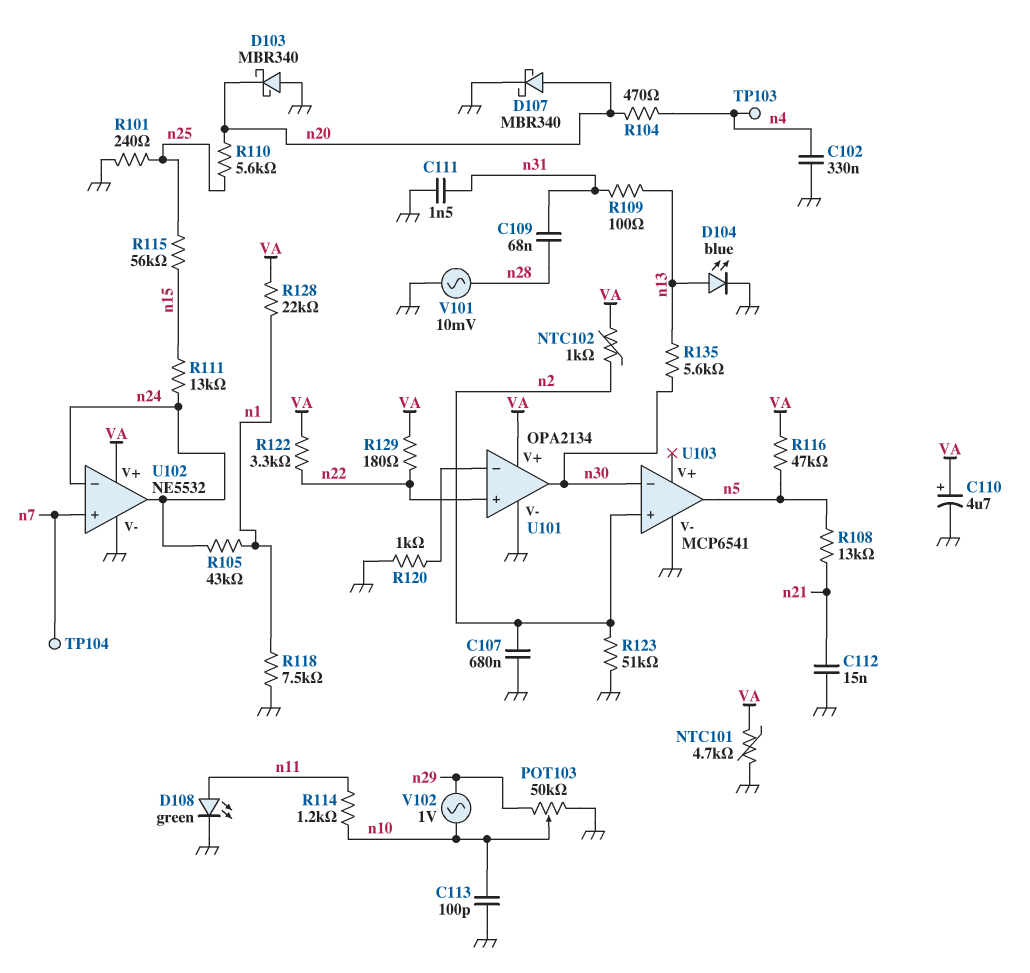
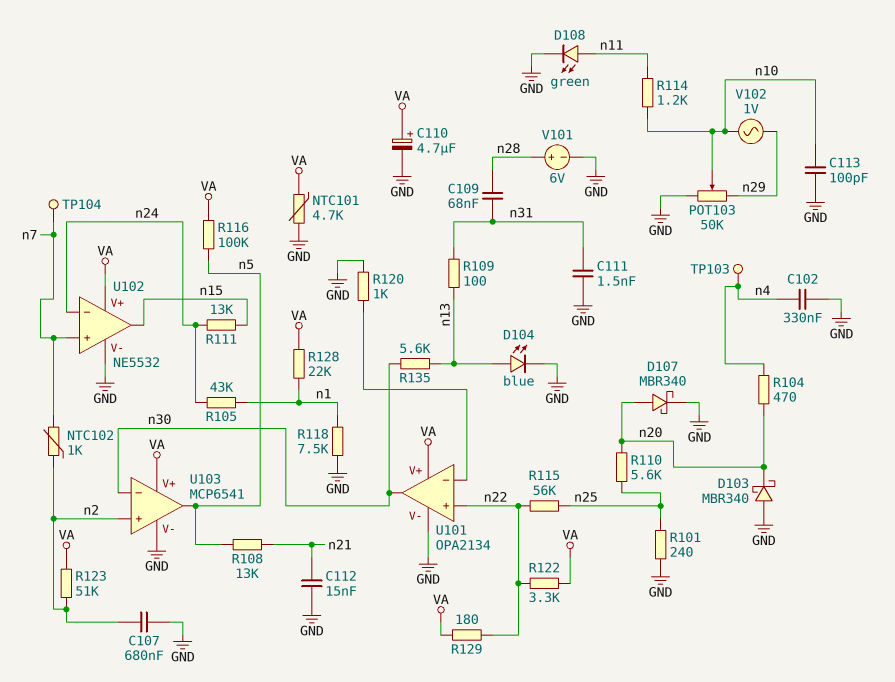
NTC102: 1k (VA, n2) -> 1k (n2, n7)
R115: 56k (n15, n25) -> 56k (n22, n25)
R116: 47k (VA, n5) -> 100k (VA, n5)
R123: 51k (GND, n2) -> 51k (VA, n2)
U102 pin out: n24 -> n15
U103 pin V+: none -> VA
V101: AC 10mV (GND, n28) -> 6V (plus n28, minus GND)

